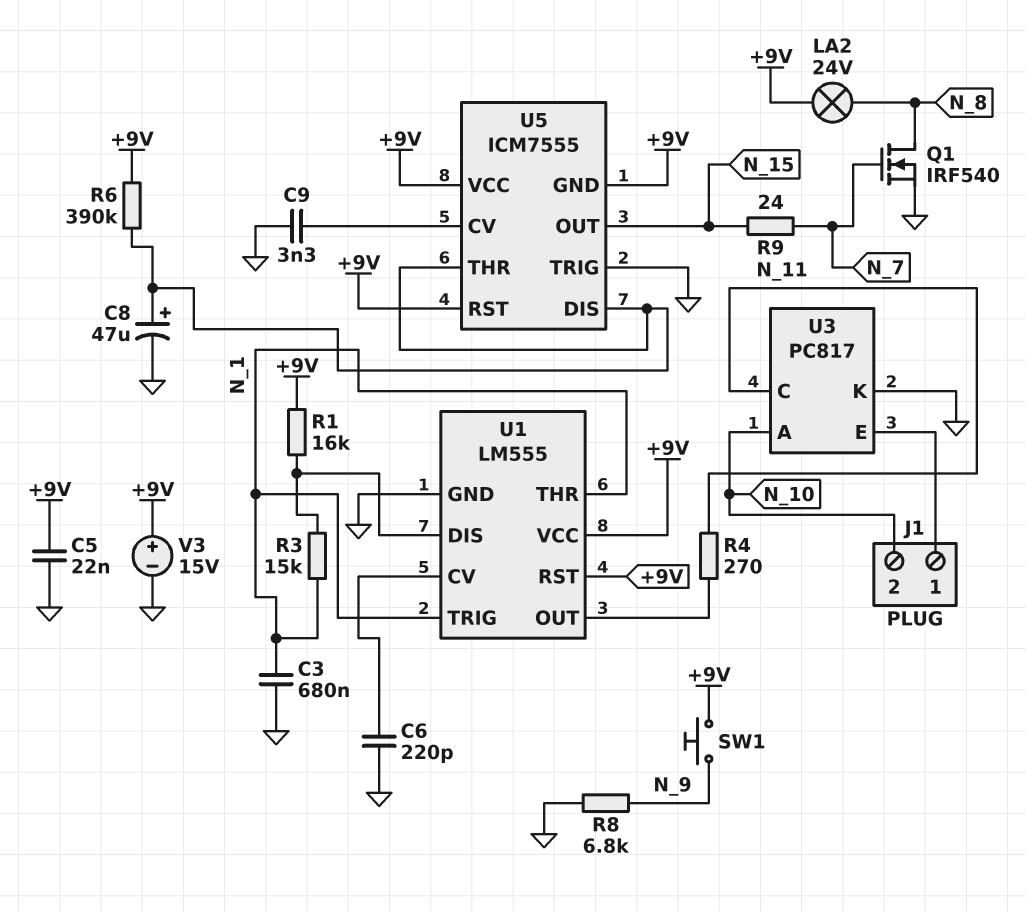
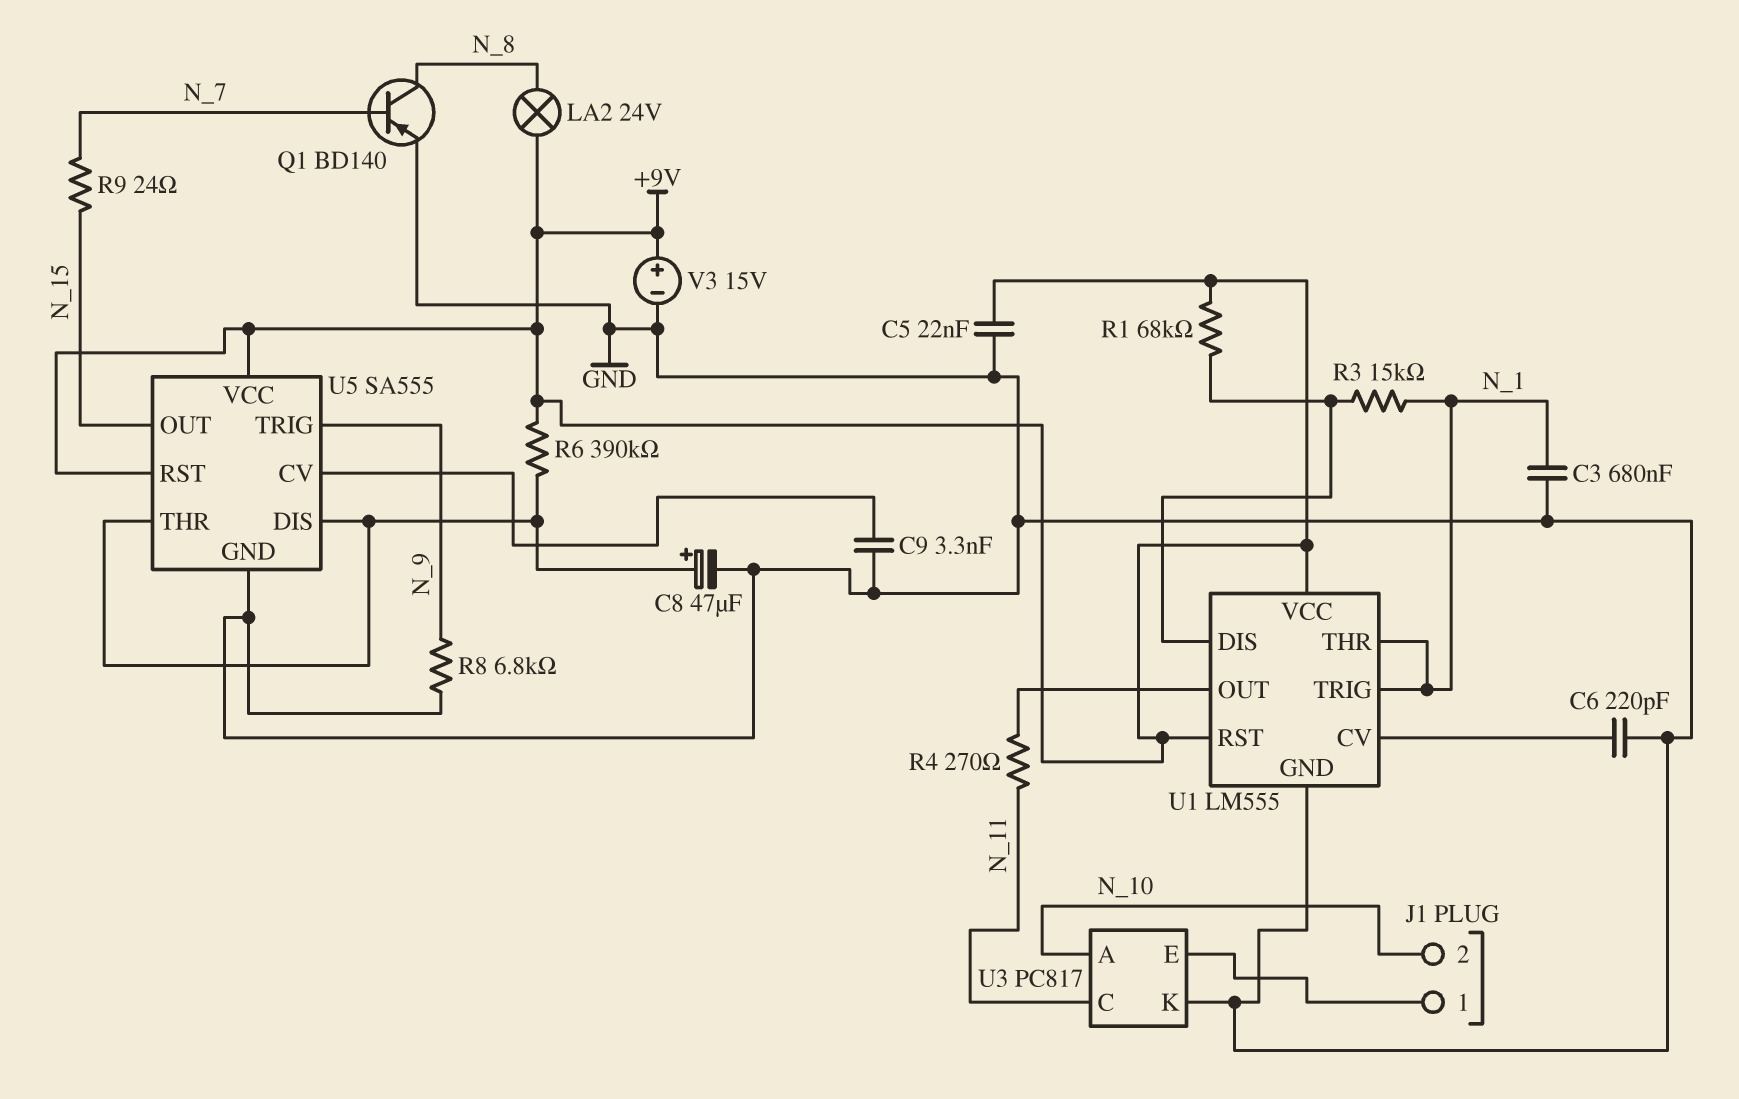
Q1: NMOS IRF540 (G N_7, D N_8, S GND) -> PNP BD140 (B N_7, C N_8, E GND)
R1: 16k (+9V, U1/DIS) -> 68k (+9V, U1/DIS)
SW1: button (+9V, N_9) -> none
U5: ICM7555 -> SA555
U5 pin GND: +9V -> GND
U5 pin TRIG: GND -> N_9

